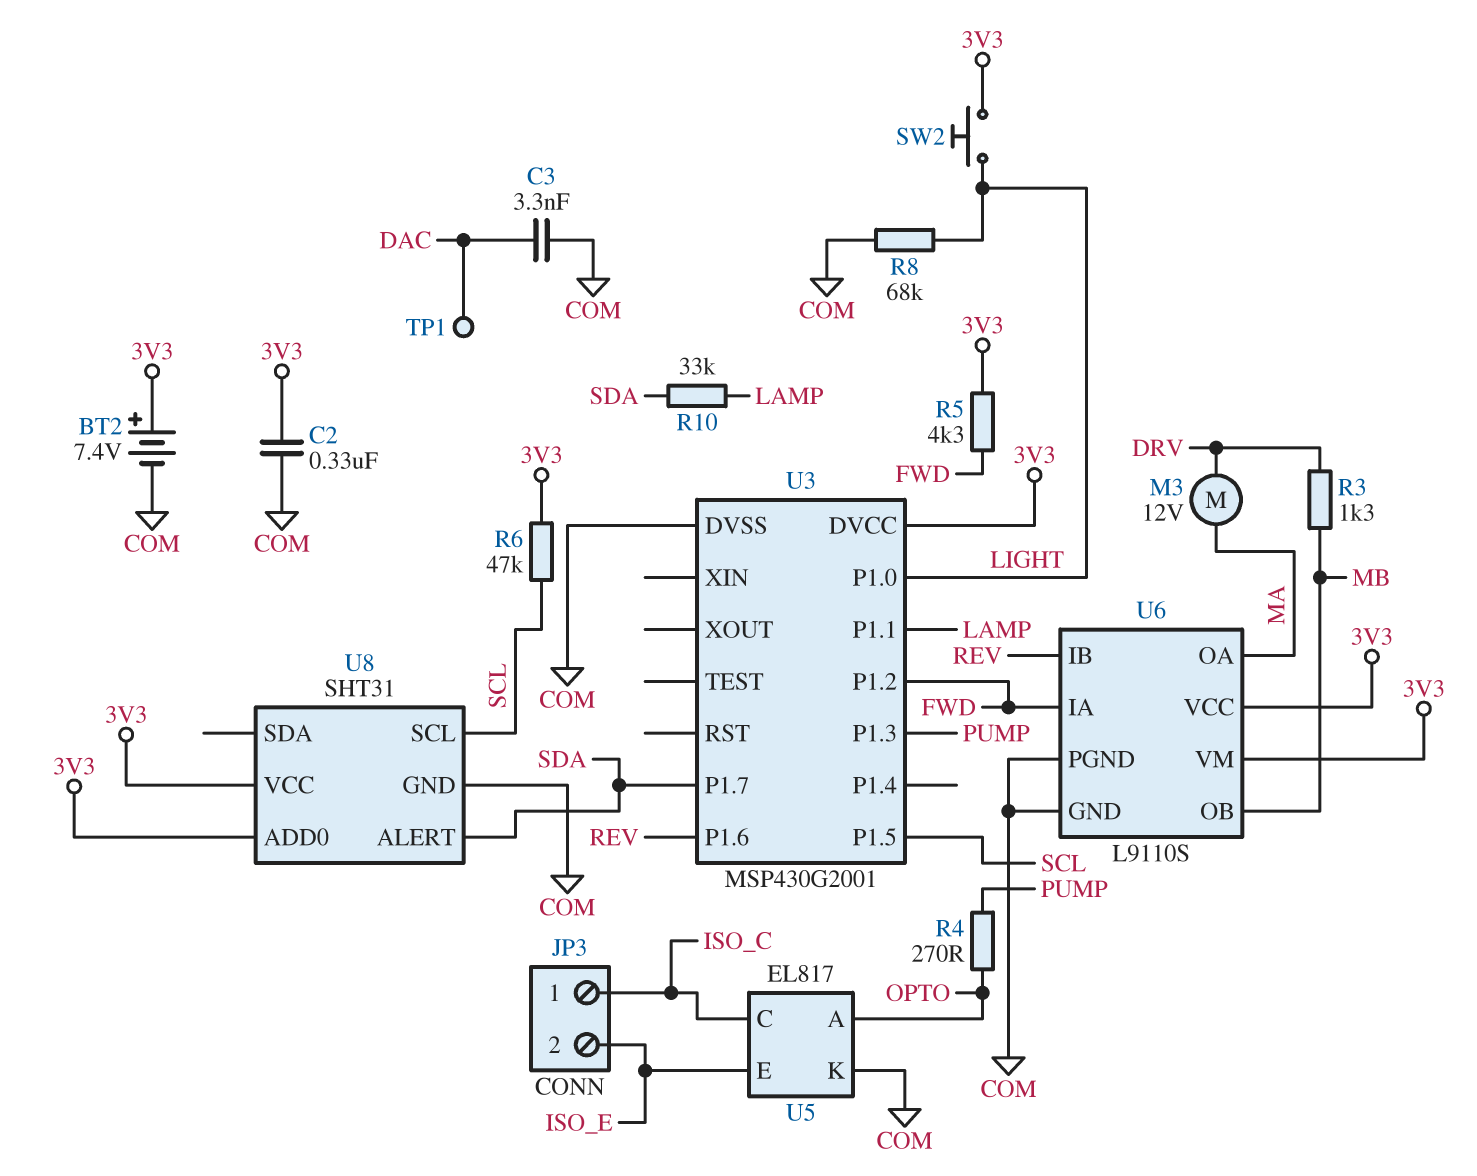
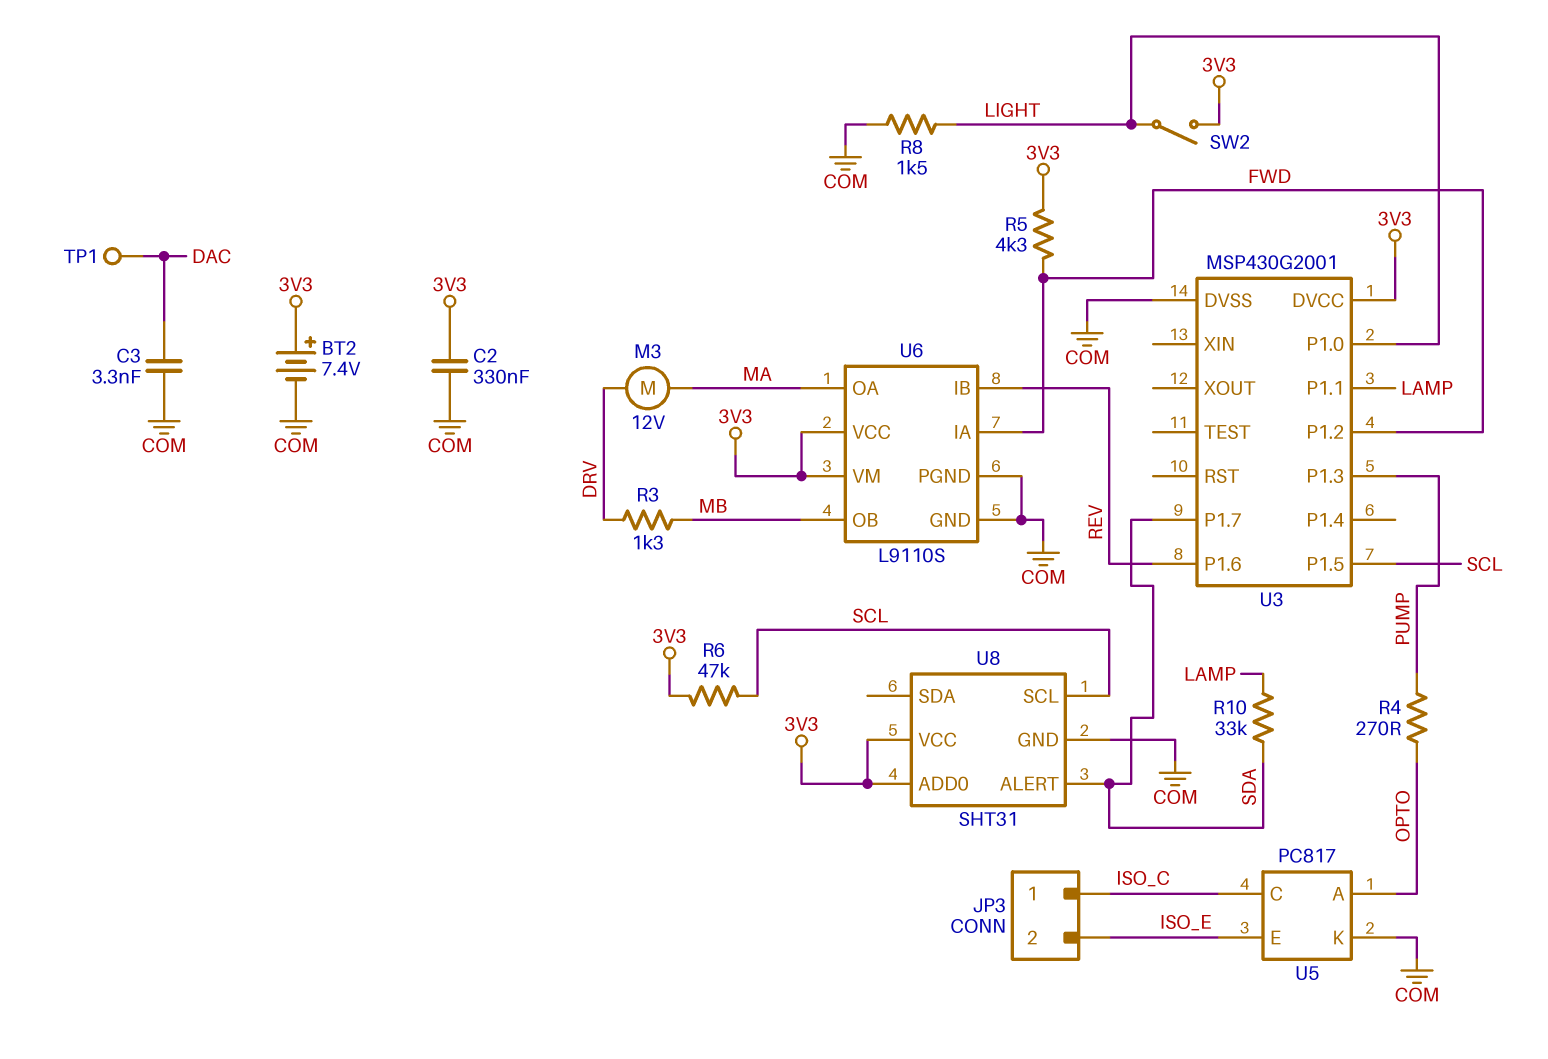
R8: 68k (COM, LIGHT) -> 1.5k (COM, LIGHT)
SW2: button (3V3, LIGHT) -> switch (3V3, LIGHT)
U5: EL817 -> PC817

